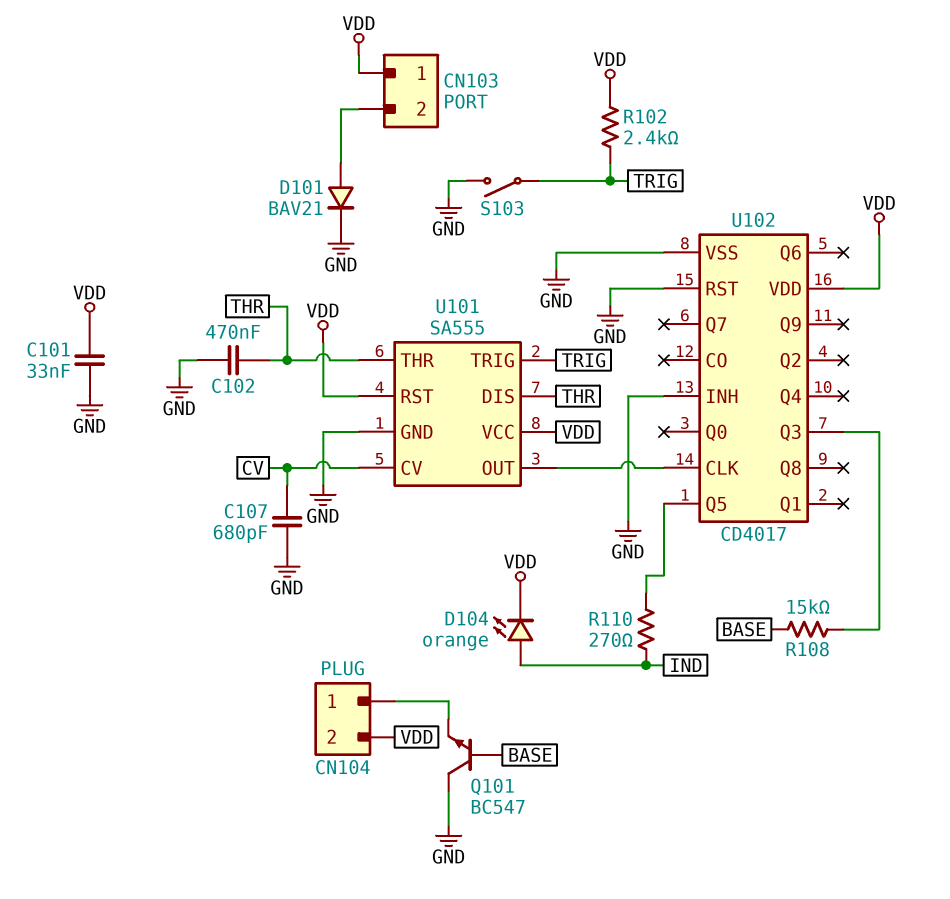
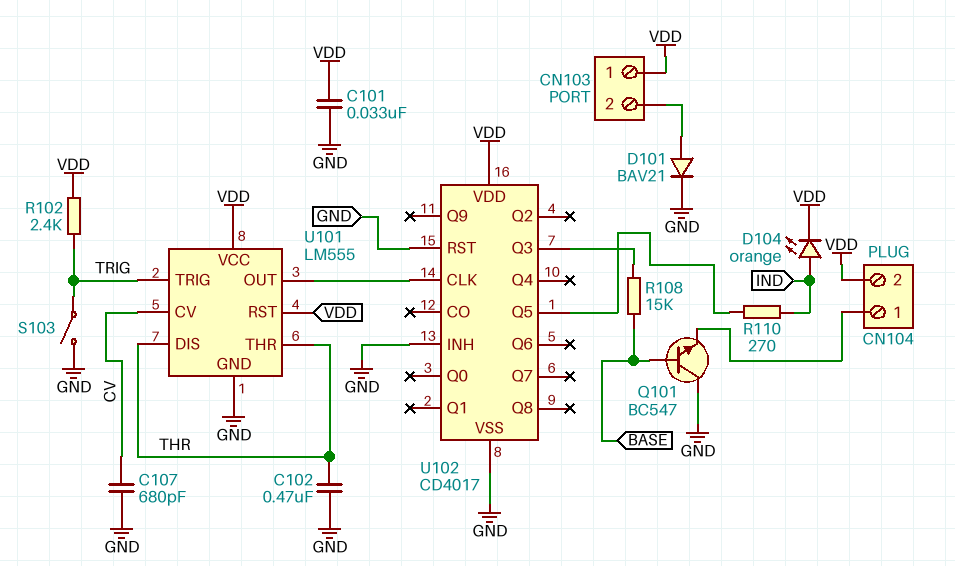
U101: SA555 -> LM555

